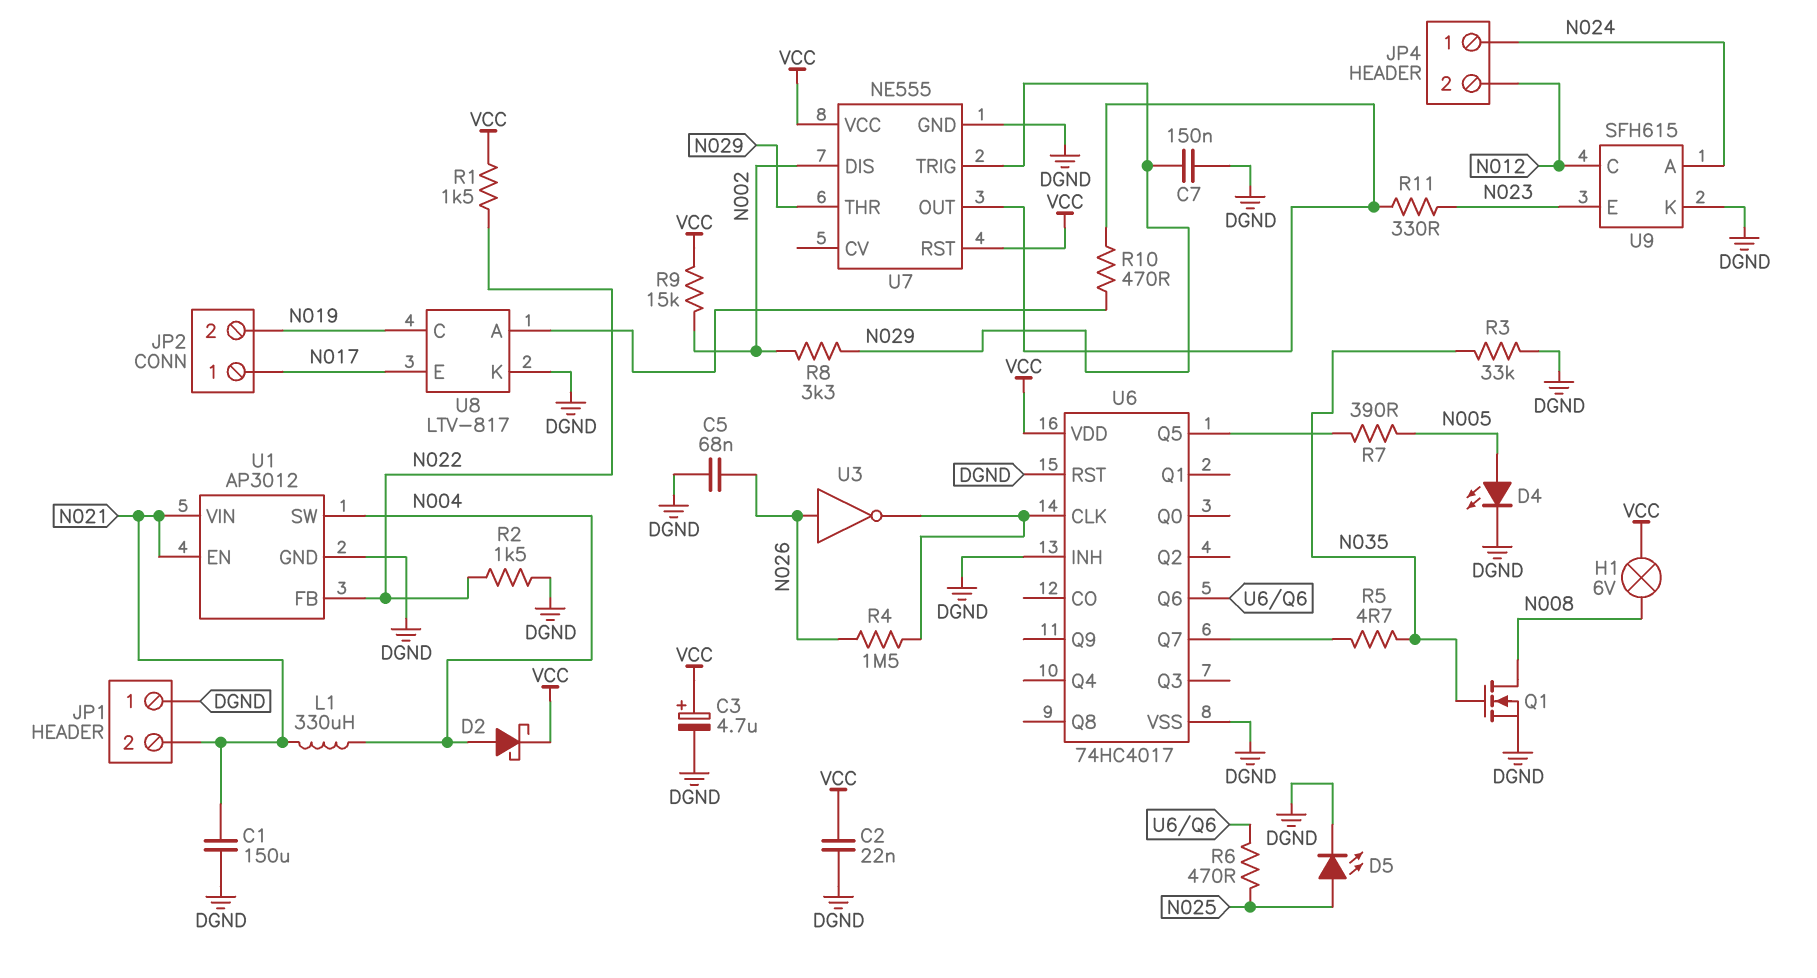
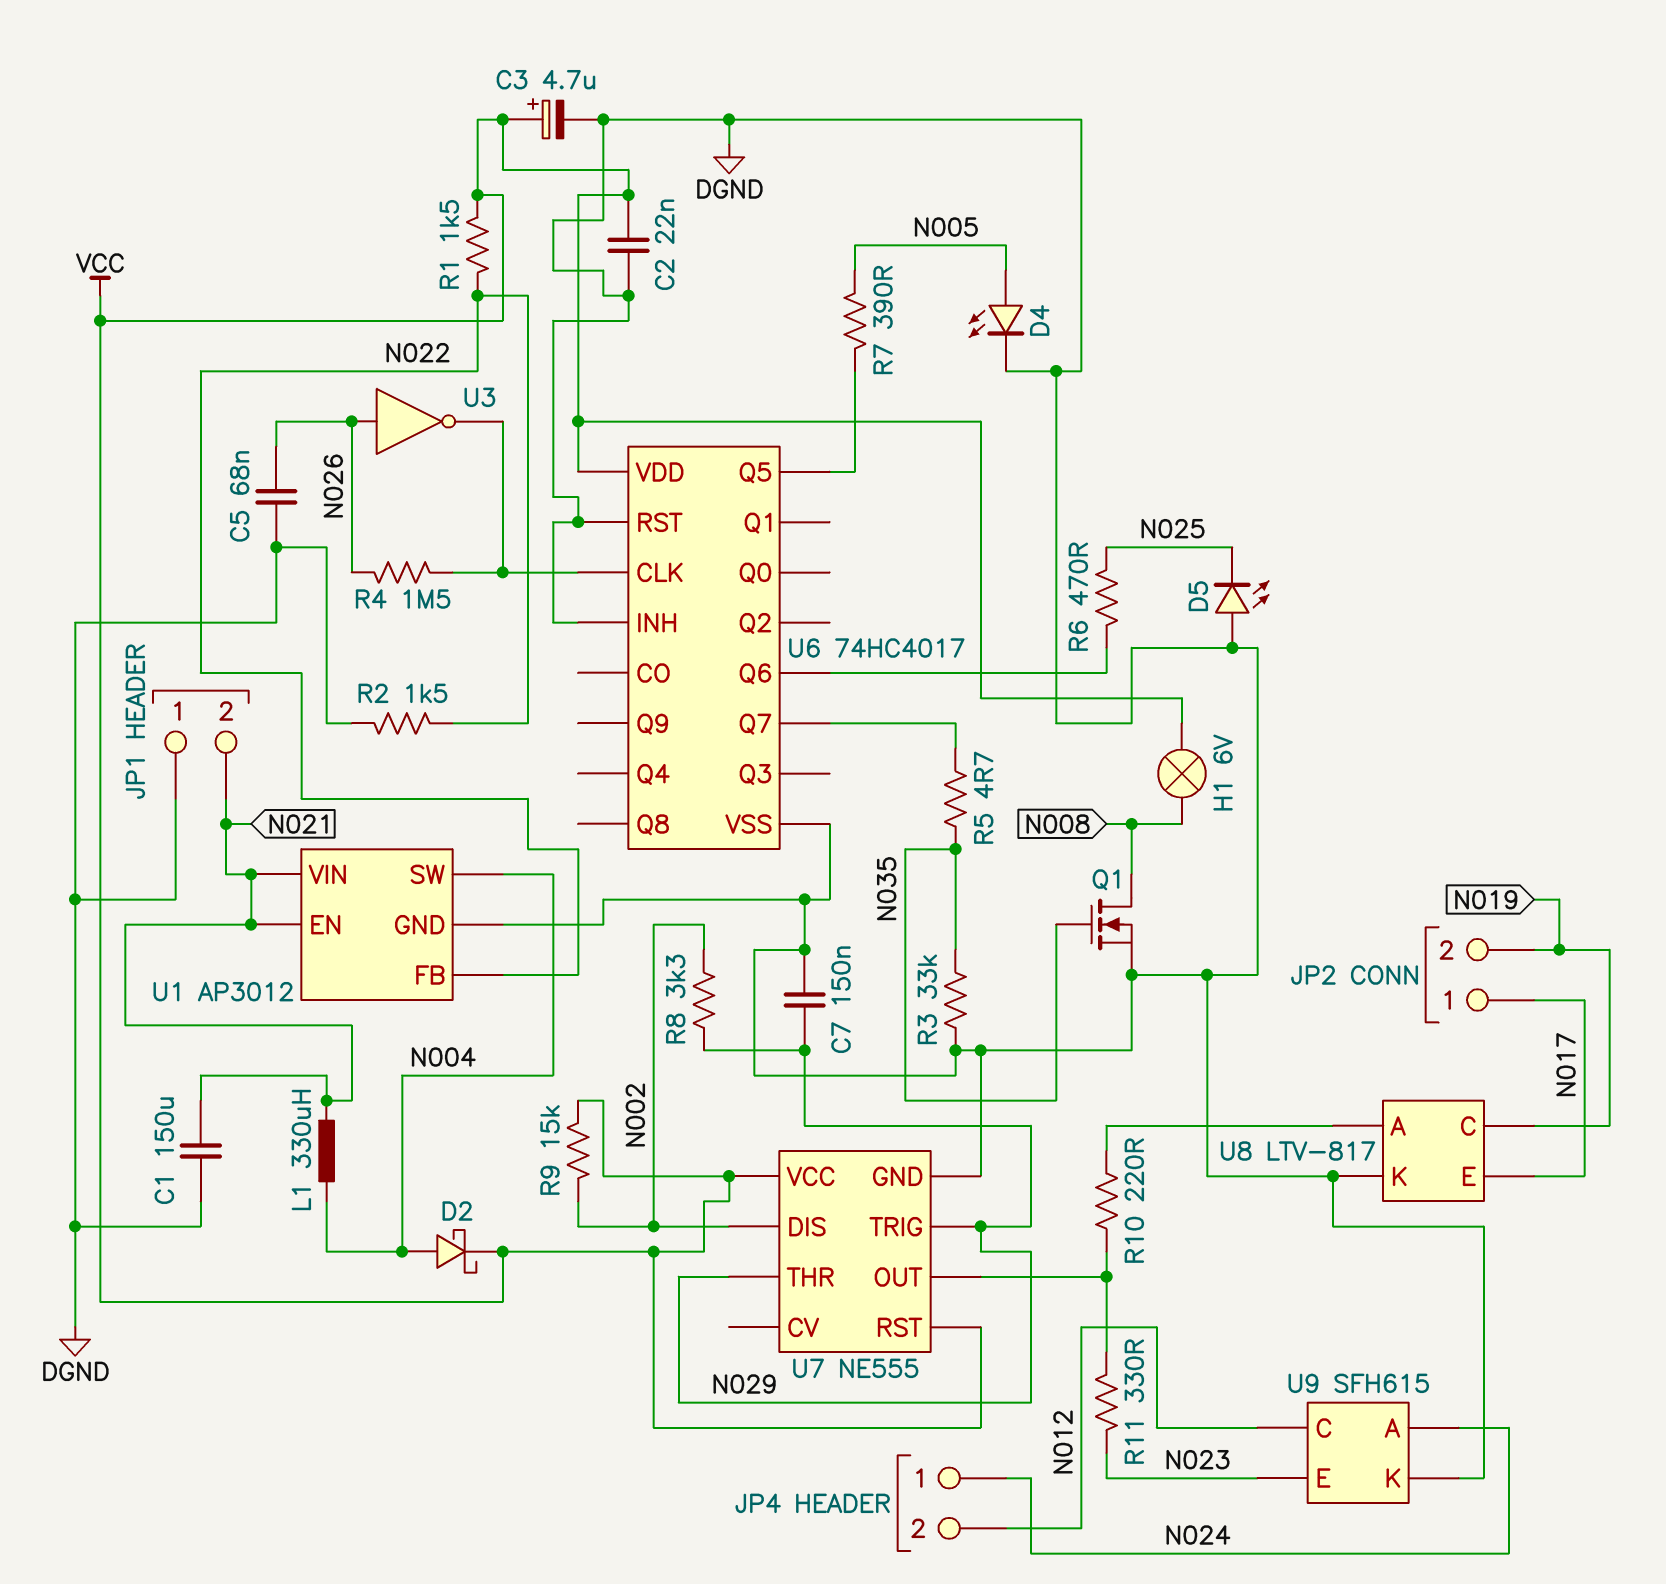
D5: LED (A N025, K DGND) -> LED (A DGND, K N025)
R10: 470 (U7/OUT, U8/A) -> 220 (U7/OUT, U8/A)

